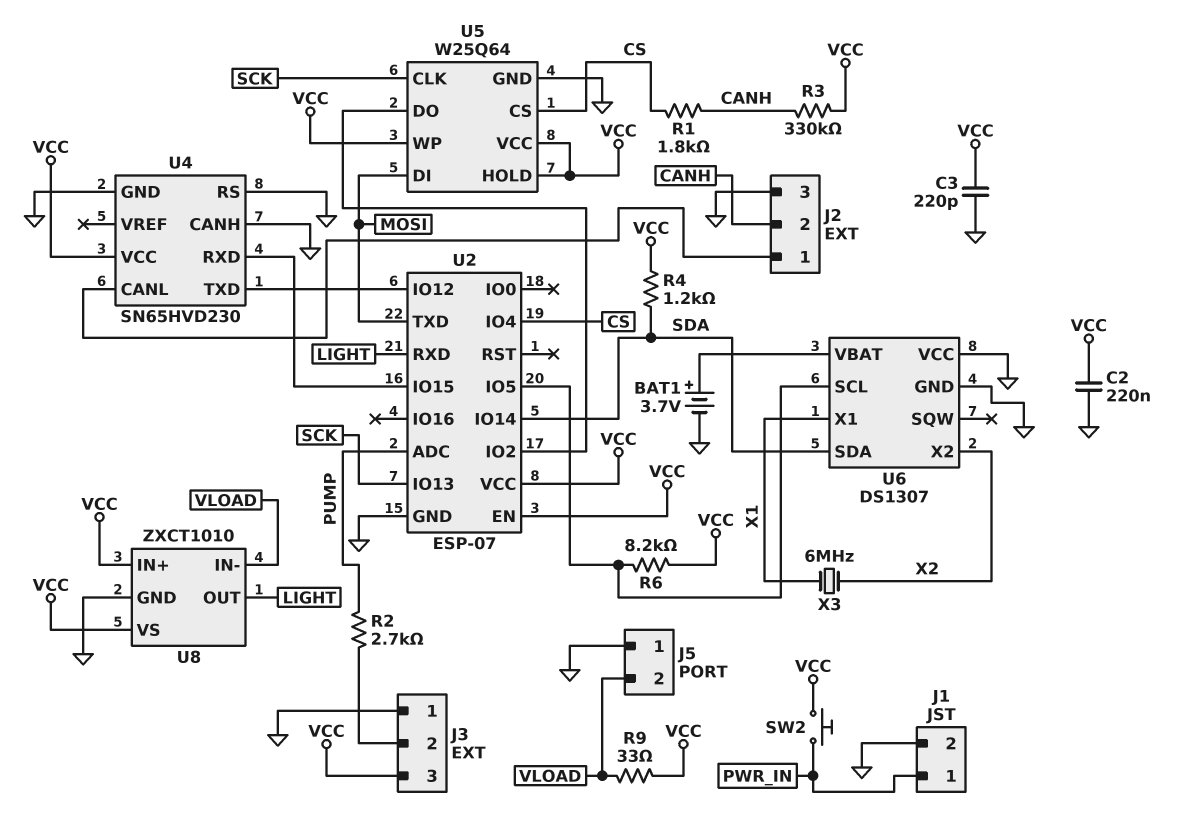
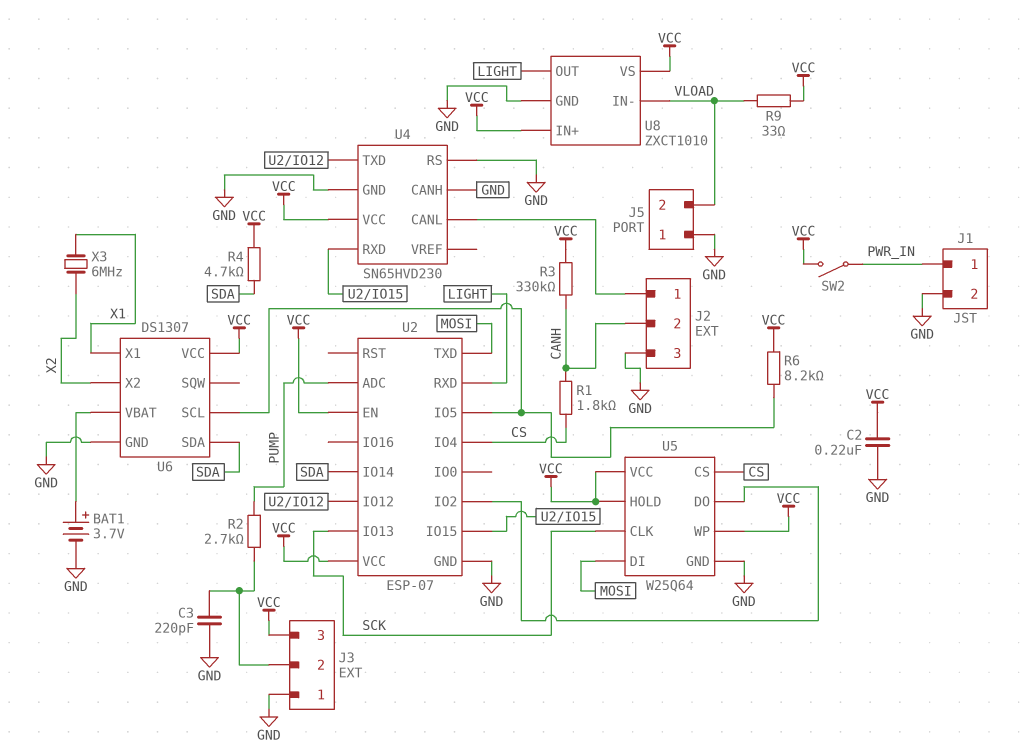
C3: 220pF (GND, VCC) -> 220pF (GND, J3/2)
R4: 1.2k (SDA, VCC) -> 4.7k (SDA, VCC)
SW2: button (PWR_IN, VCC) -> switch (PWR_IN, VCC)
U6 pin VCC: GND -> VCC

